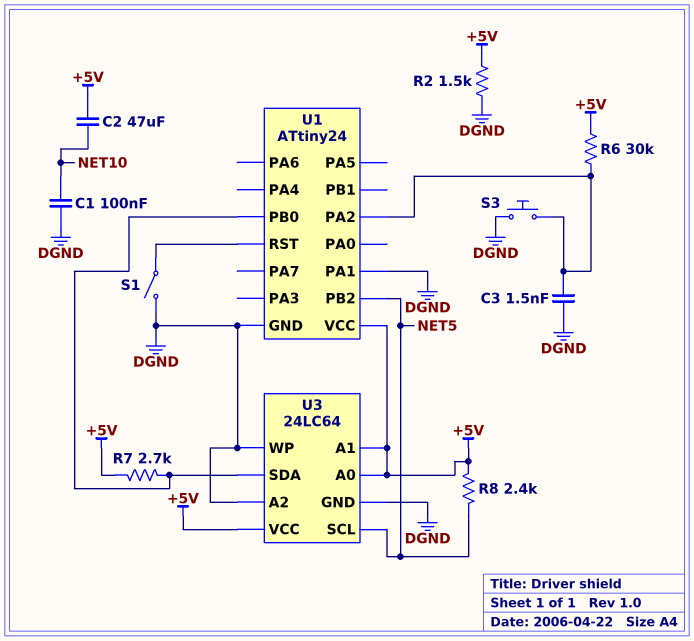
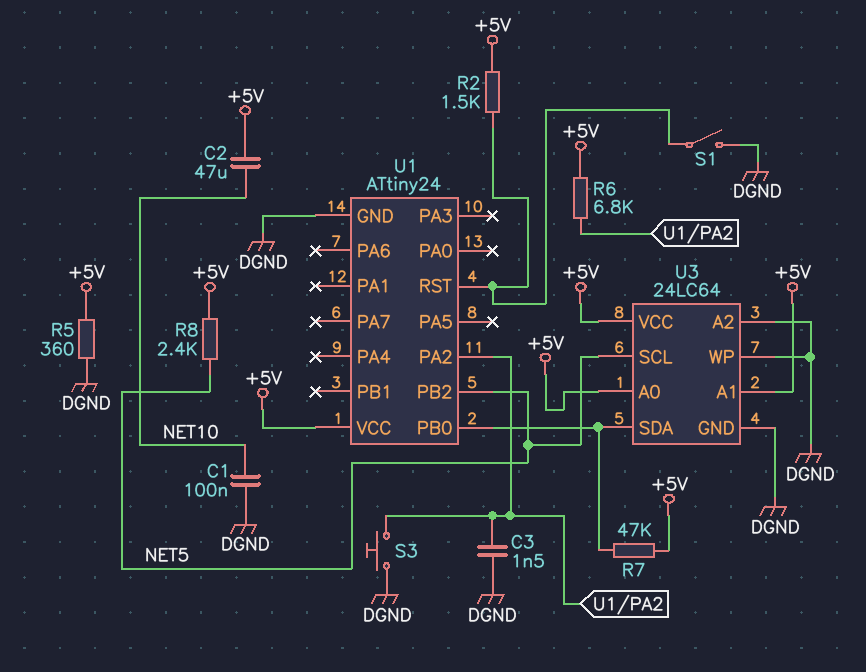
R2: 1.5k (+5V, DGND) -> 1.5k (+5V, U1/RST)
R5: none -> 360 (+5V, DGND)
R6: 30k (+5V, U1/PA2) -> 6.8k (+5V, U1/PA2)
R7: 2.7k (+5V, U1/PB0) -> 47k (+5V, U1/PB0)
U1 pin PA1: DGND -> none

